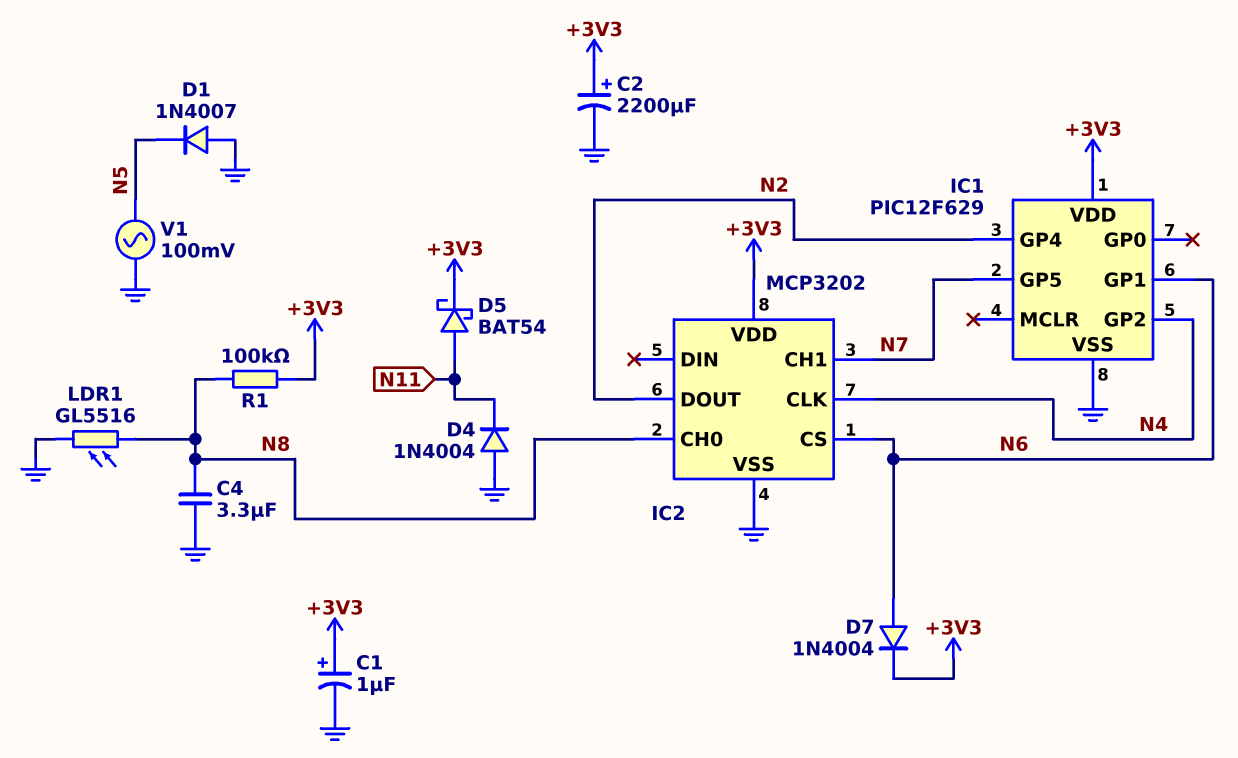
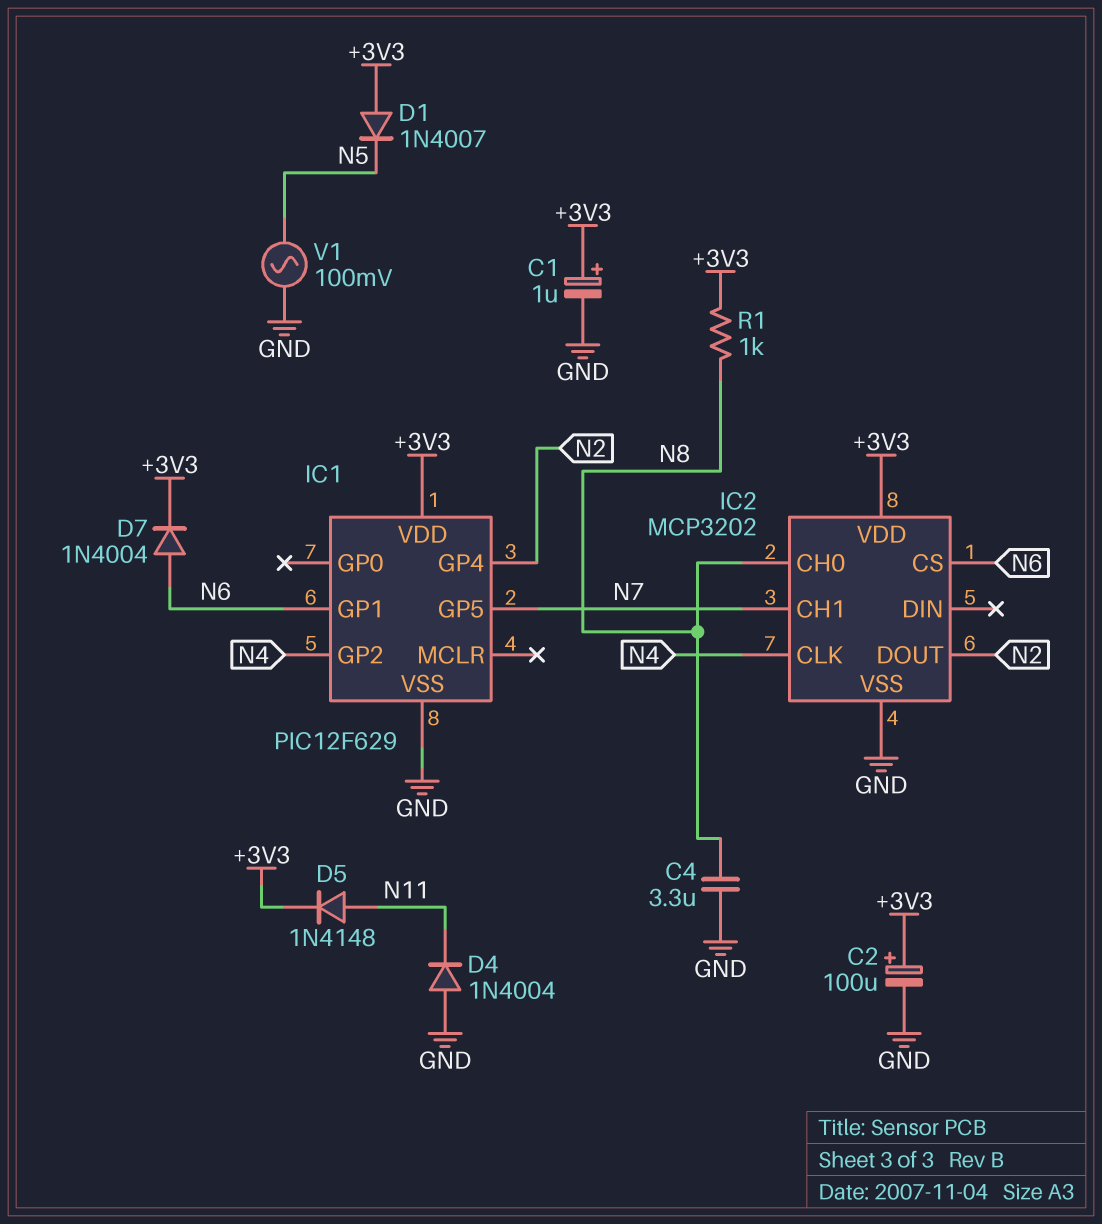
C2: 2200uF (plus +3V3, minus GND) -> 100uF (plus +3V3, minus GND)
D1: diode 1N4007 (A GND, K N5) -> diode 1N4007 (A +3V3, K N5)
D5: schottky BAT54 (A N11, K +3V3) -> diode 1N4148 (A N11, K +3V3)
LDR1: GL5516 (GND, N8) -> none
R1: 100k (+3V3, N8) -> 1k (+3V3, N8)

